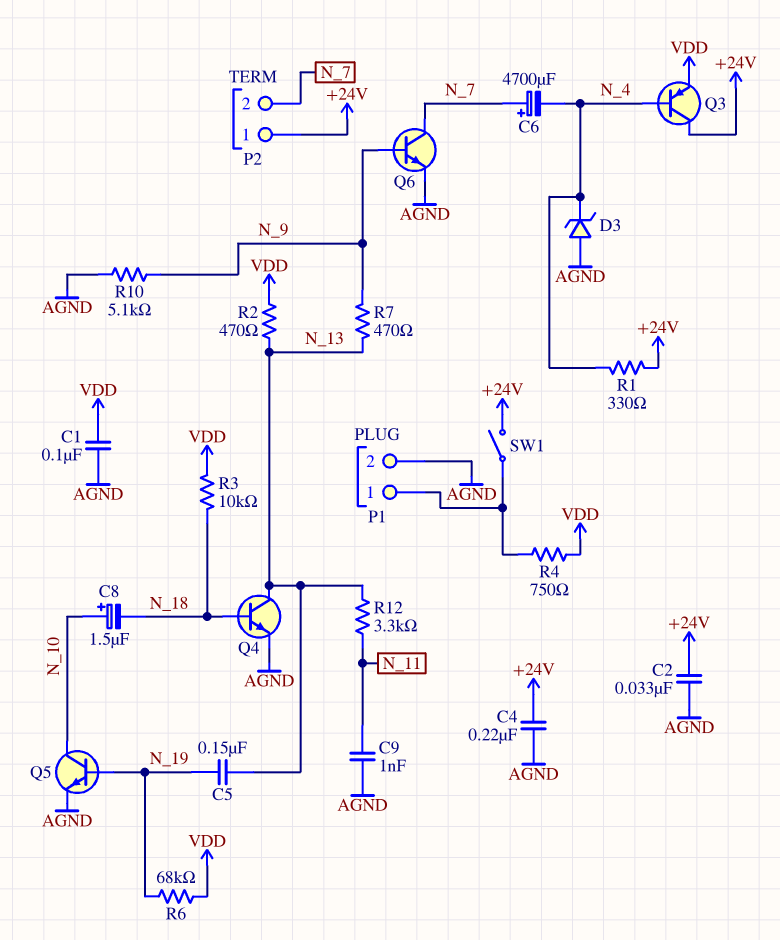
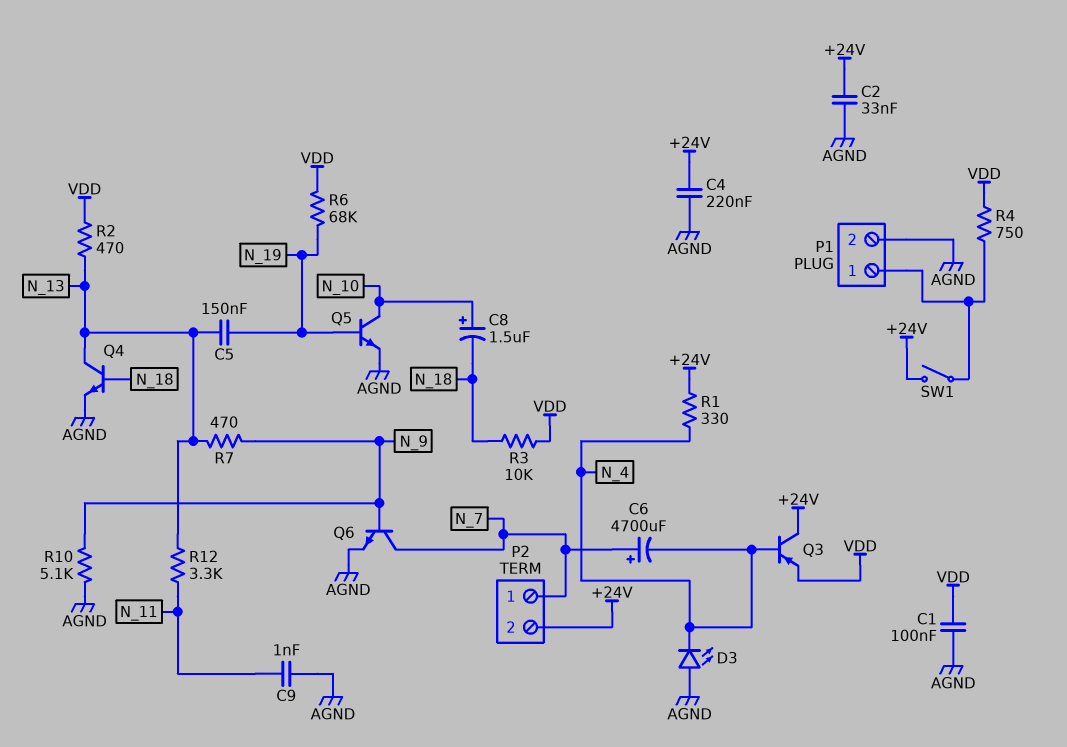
D3: zener (A AGND, K N_4) -> LED (A AGND, K N_4)
P2 pin 1: +24V -> N_7
P2 pin 2: N_7 -> +24V

